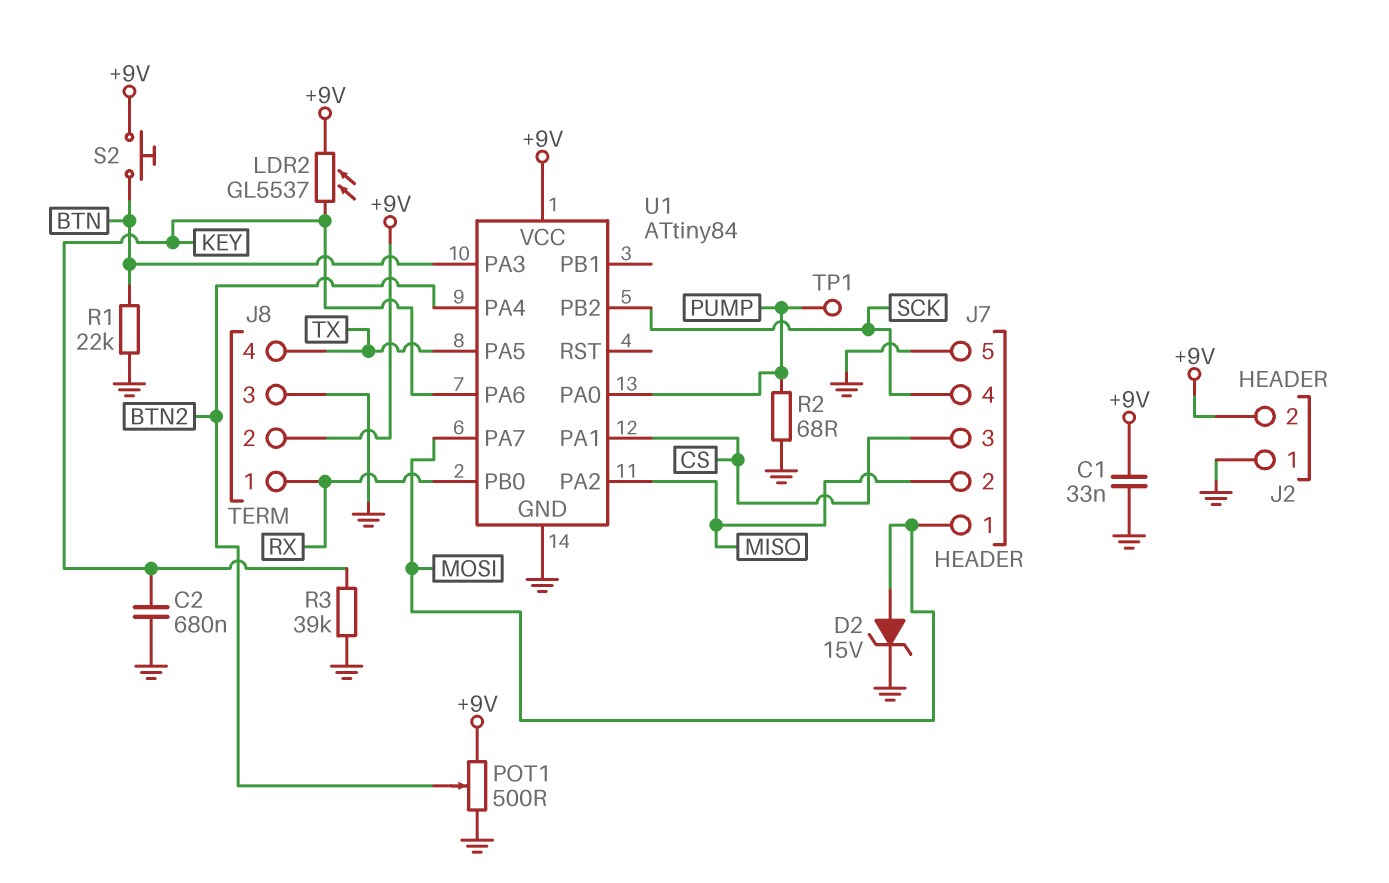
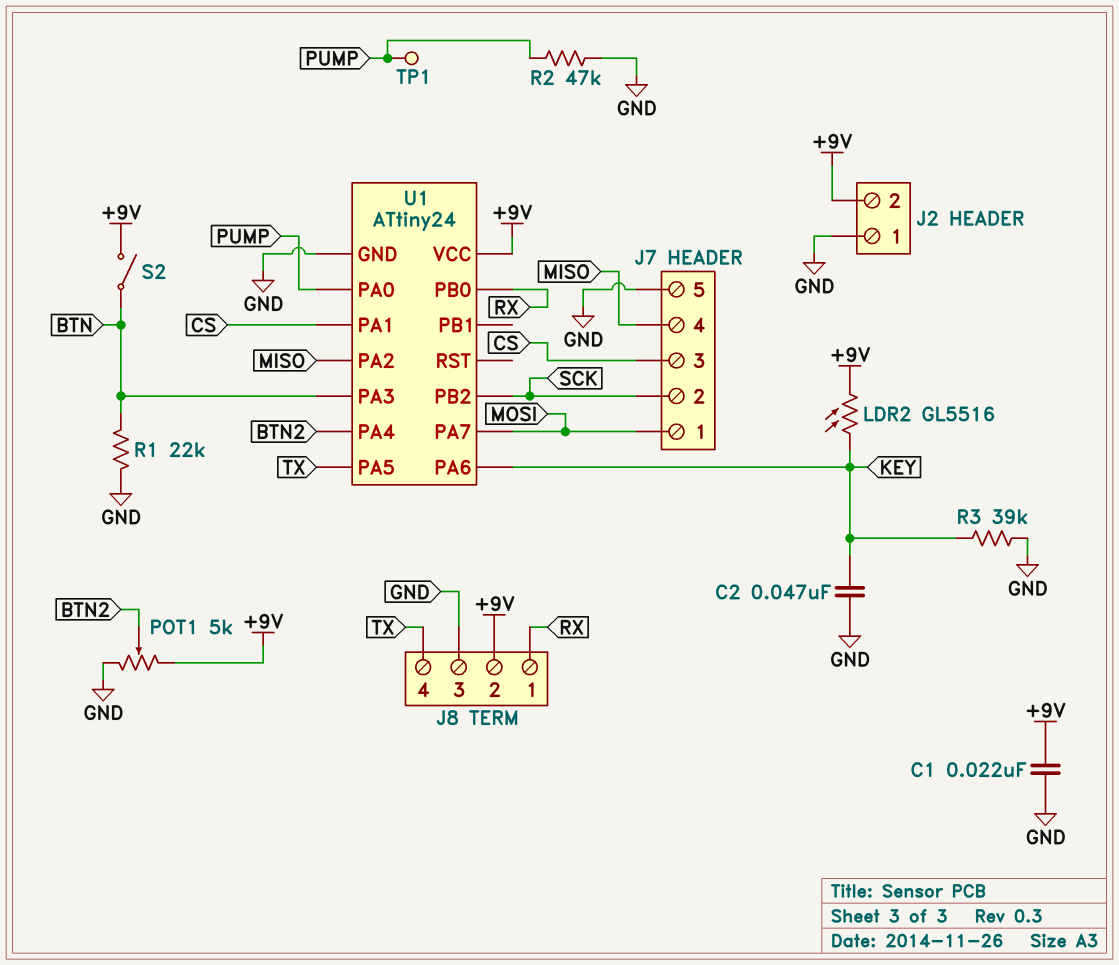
C1: 33nF (+9V, GND) -> 22nF (+9V, GND)
C2: 680nF (GND, KEY) -> 47nF (GND, KEY)
D2: zener 15V (A MOSI, K GND) -> none
J7 pin 2: MISO -> SCK
J7 pin 4: SCK -> MISO
LDR2: GL5537 (+9V, KEY) -> GL5516 (+9V, KEY)
POT1: 500 (+9V, GND, wiper BTN2) -> 5k (+9V, GND, wiper BTN2)
R2: 68 (GND, PUMP) -> 47k (GND, PUMP)
S2: button (+9V, BTN) -> switch (+9V, BTN)
U1: ATtiny84 -> ATtiny24

